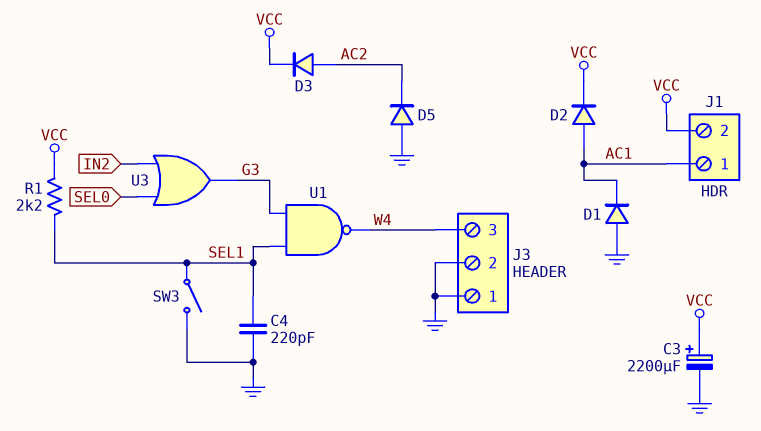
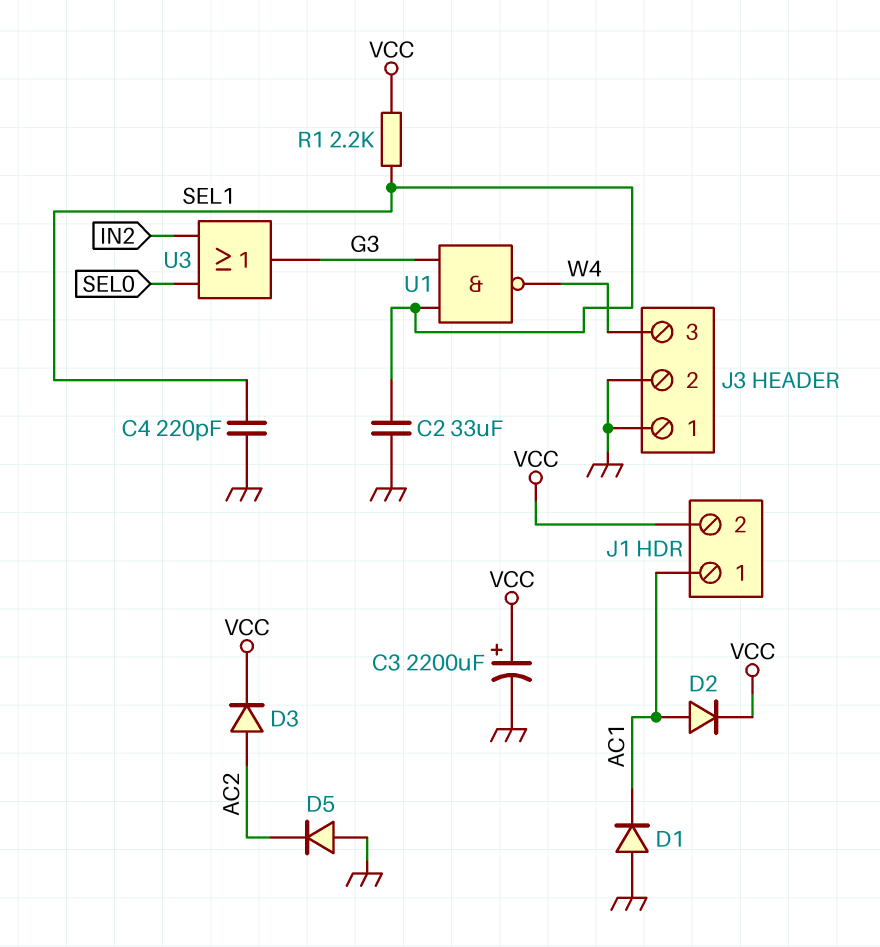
C2: none -> 33uF (GND, SEL1)
SW3: switch (GND, SEL1) -> none

